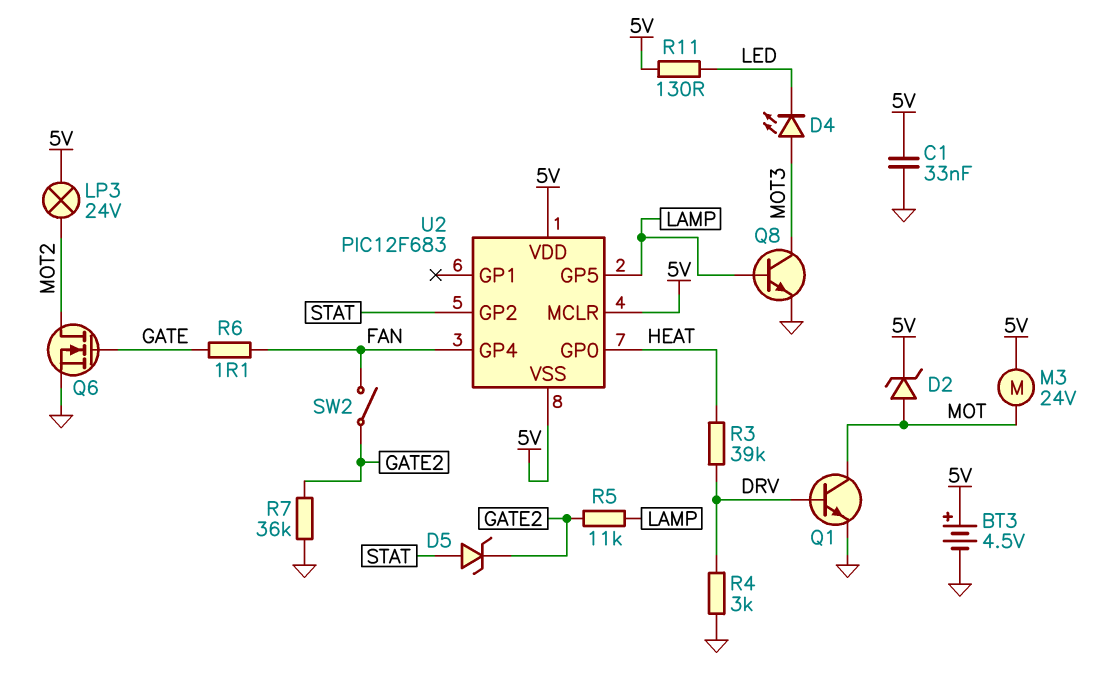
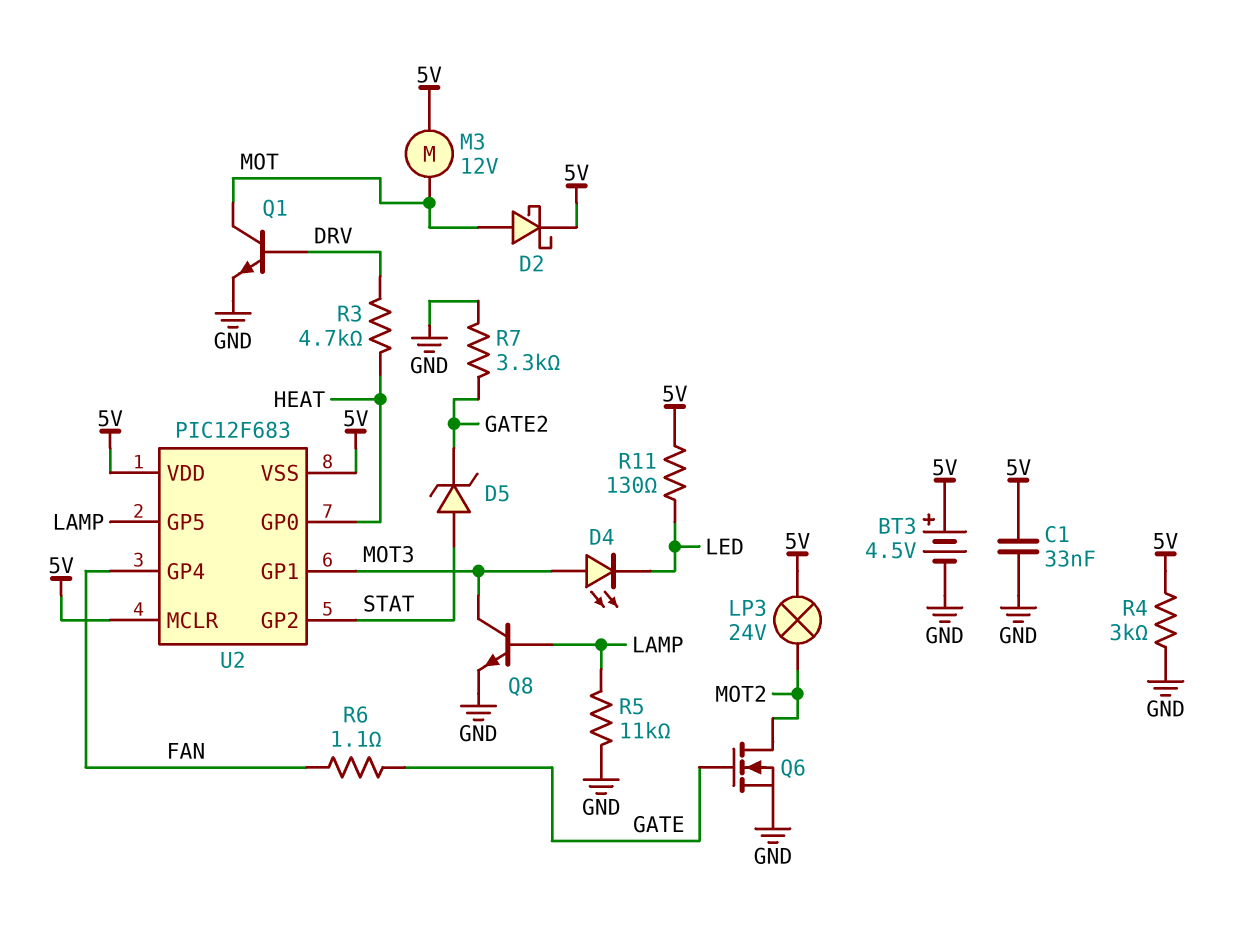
D2: zener (A MOT, K 5V) -> schottky (A MOT, K 5V)
M3: motor 24V (5V, MOT) -> motor 12V (5V, MOT)
R3: 39k (DRV, HEAT) -> 4.7k (DRV, HEAT)
R4: 3k (DRV, GND) -> 3k (5V, GND)
R5: 11k (GATE2, LAMP) -> 11k (GND, LAMP)
R7: 36k (GATE2, GND) -> 3.3k (GATE2, GND)
SW2: switch (FAN, GATE2) -> none
U2 pin GP1: none -> MOT3

